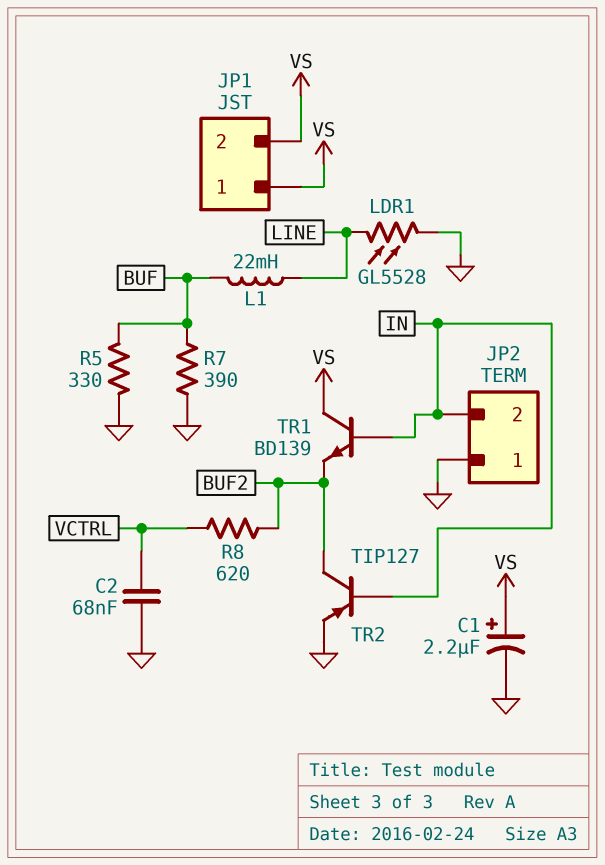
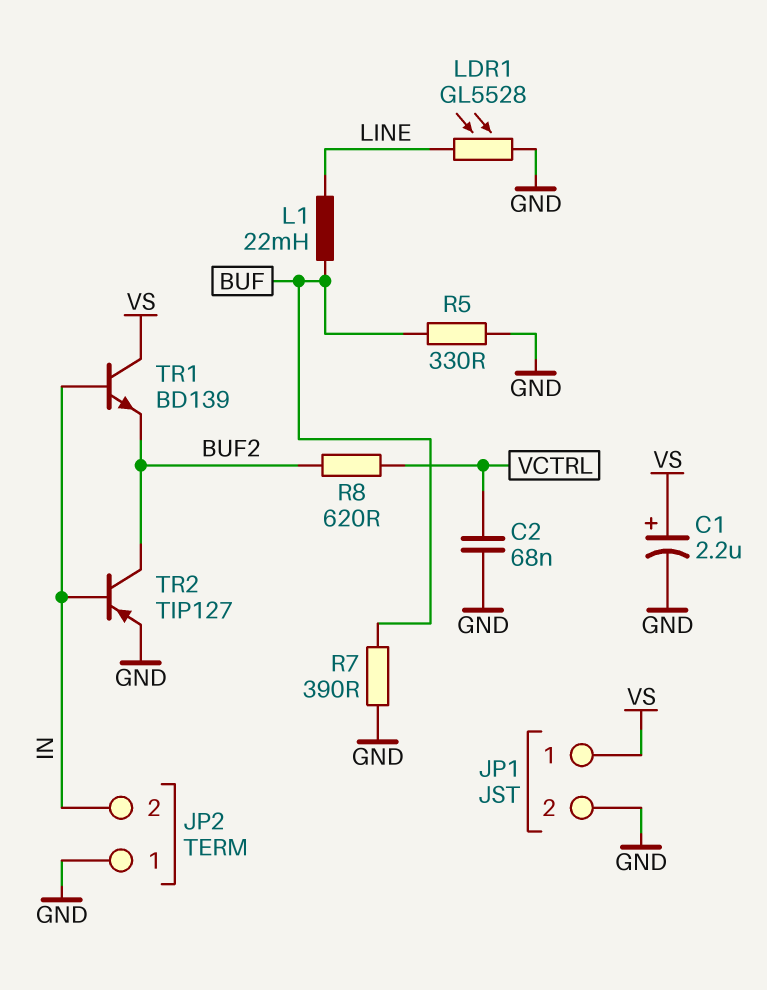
JP1 pin 2: VS -> GND

